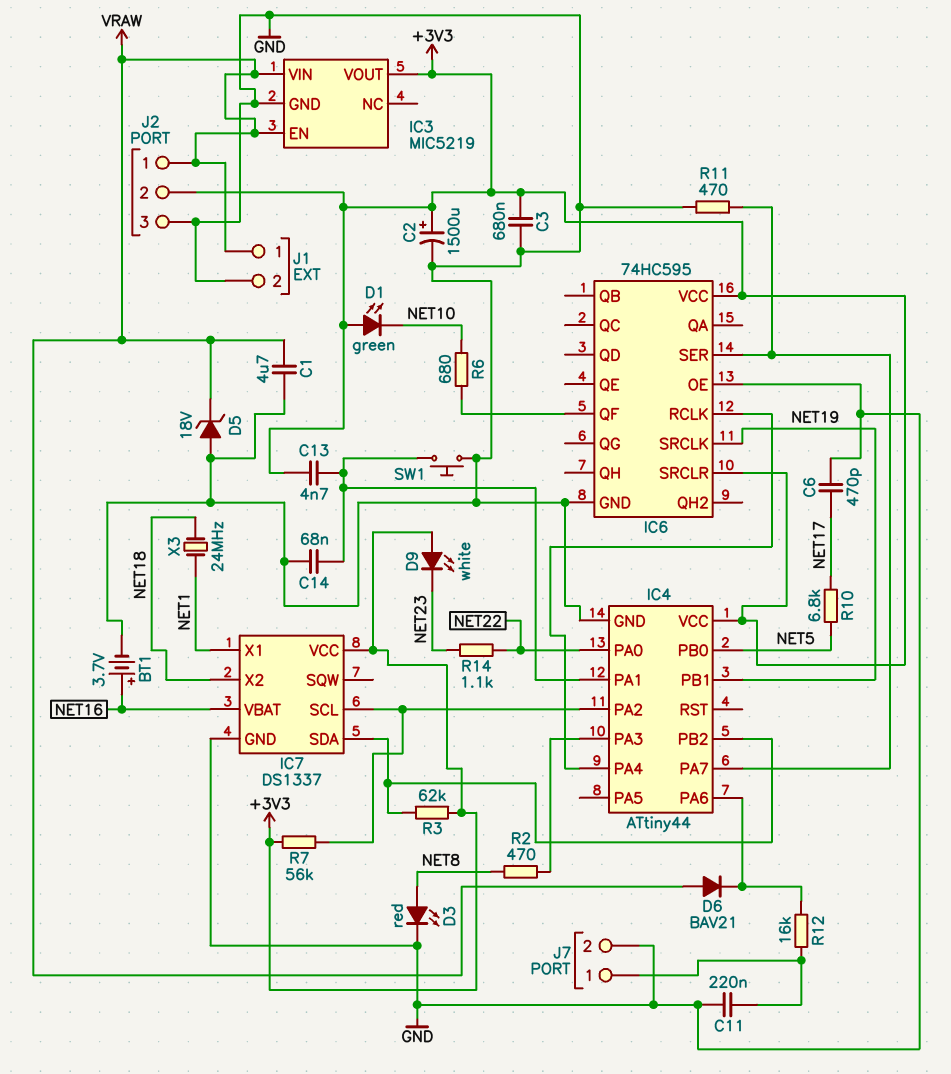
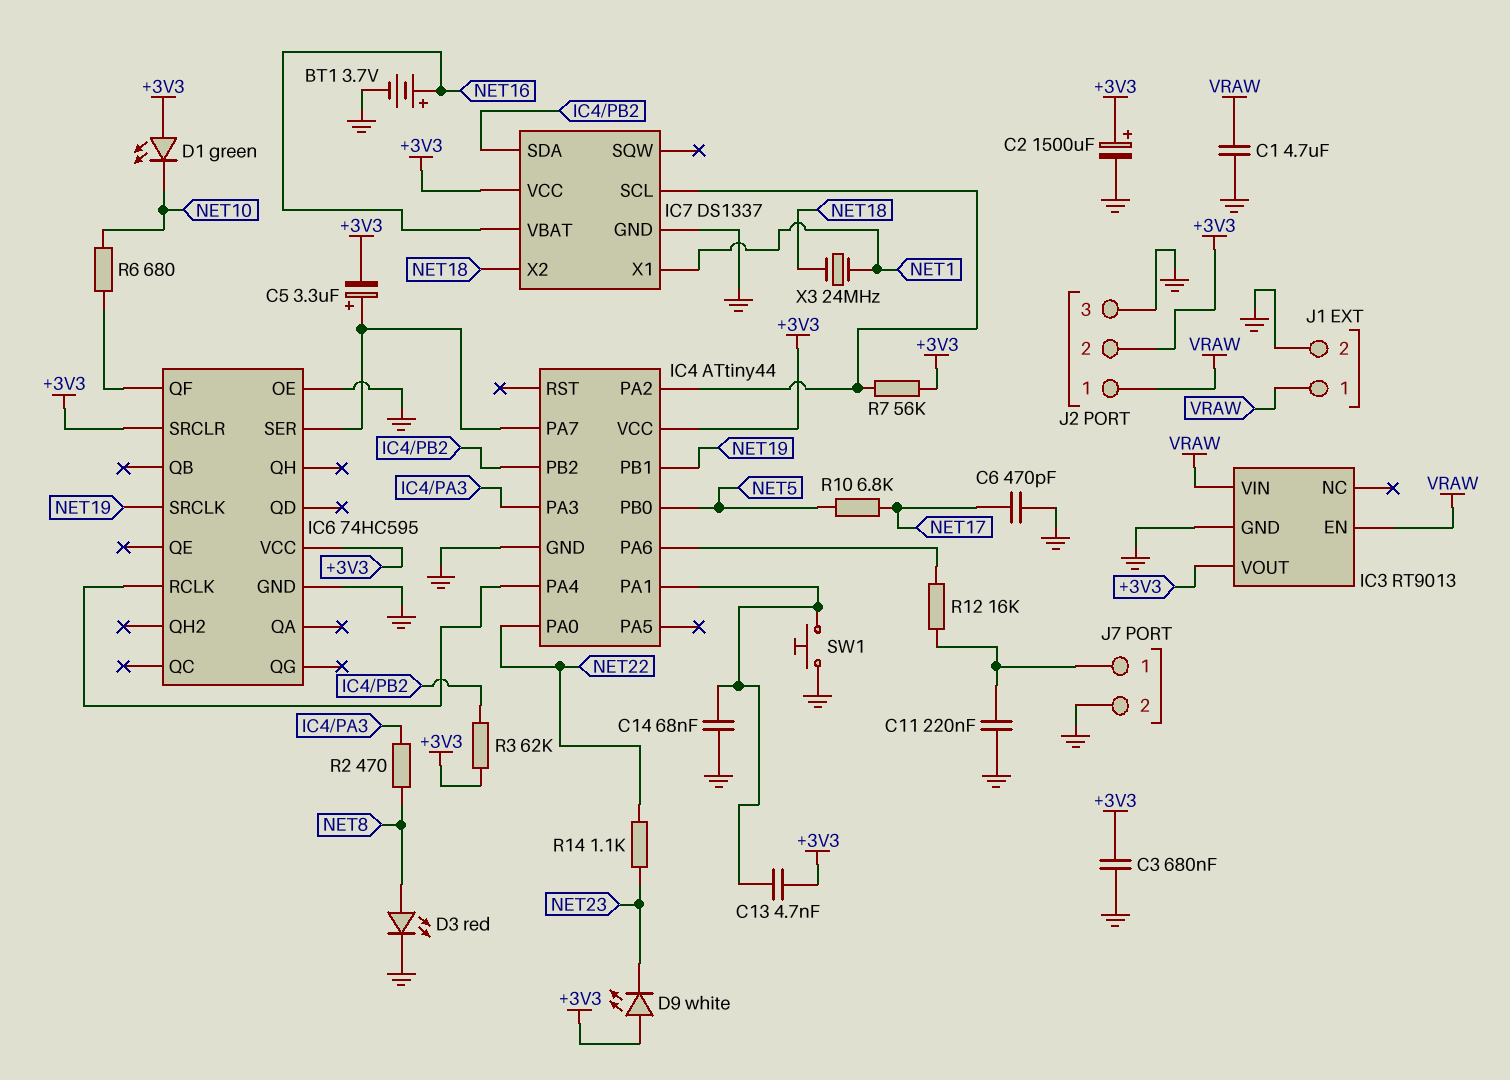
C5: none -> 3.3uF (plus IC4/PA7, minus +3V3)
D5: zener 18V (A GND, K VRAW) -> none
D6: diode BAV21 (A VRAW, K IC4/PA6) -> none
IC3: MIC5219 -> RT9013
R11: 470 (GND, IC4/PA7) -> none

